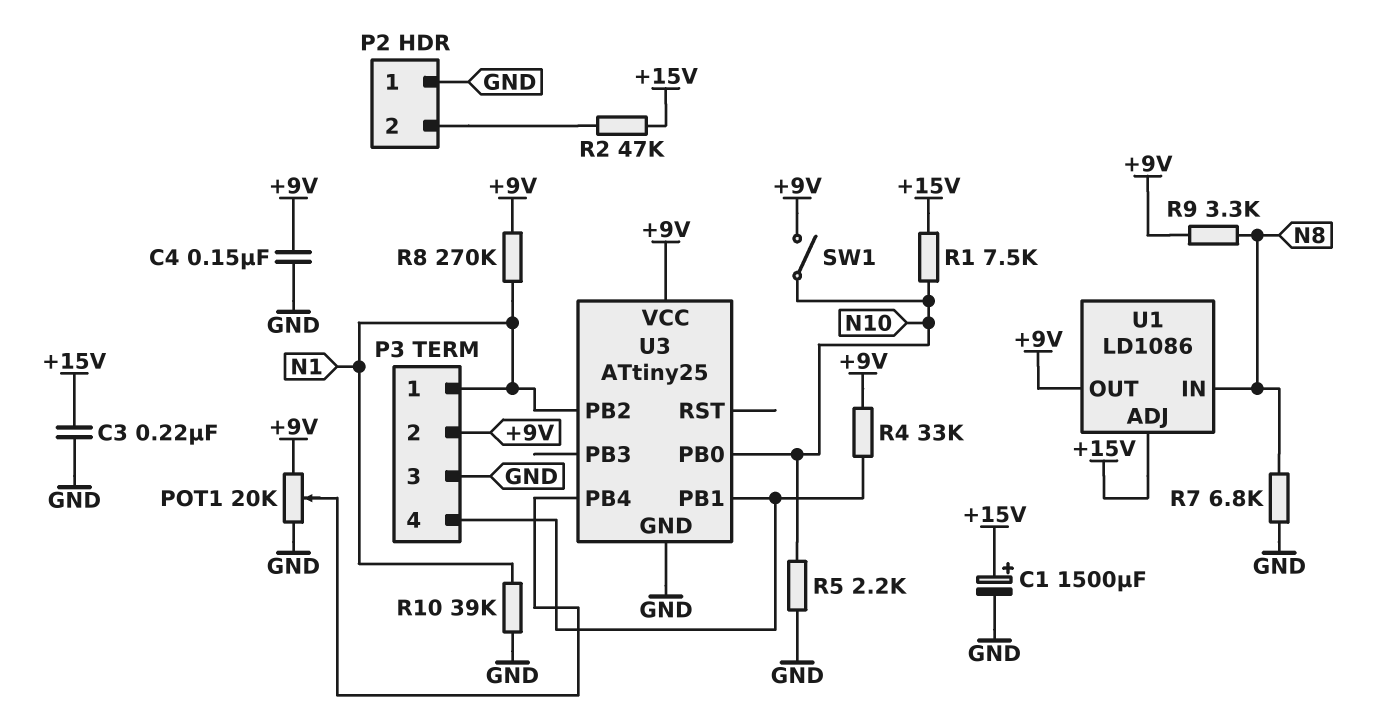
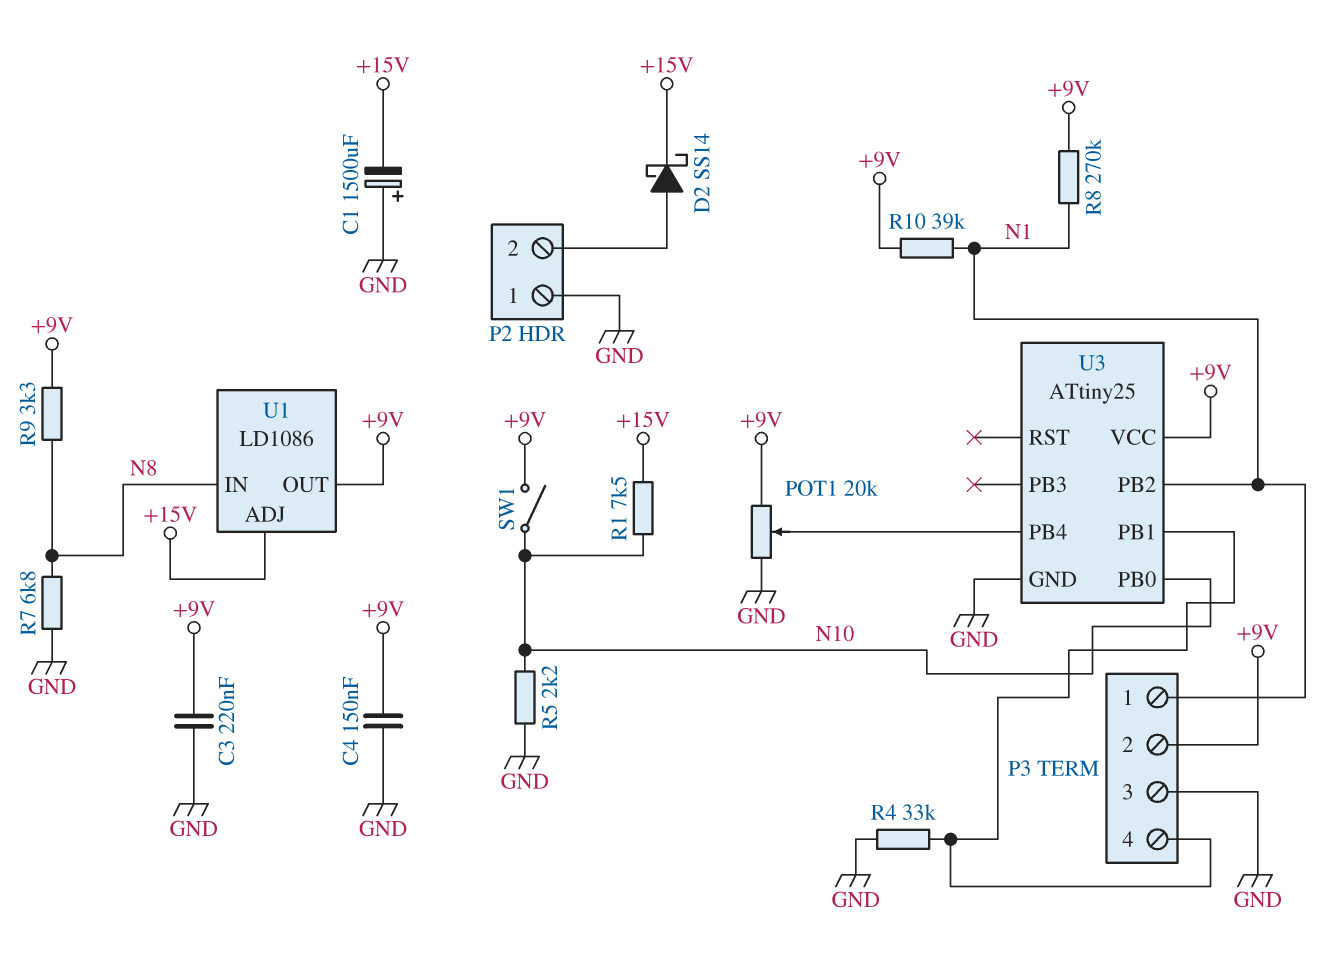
C1: 1500uF (plus +15V, minus GND) -> 1500uF (plus GND, minus +15V)
C3: 220nF (+15V, GND) -> 220nF (+9V, GND)
D2: none -> schottky SS14 (A P2/2, K +15V)
R2: 47k (+15V, P2/2) -> none
R4: 33k (+9V, P3/4) -> 33k (GND, P3/4)
R10: 39k (GND, N1) -> 39k (+9V, N1)

